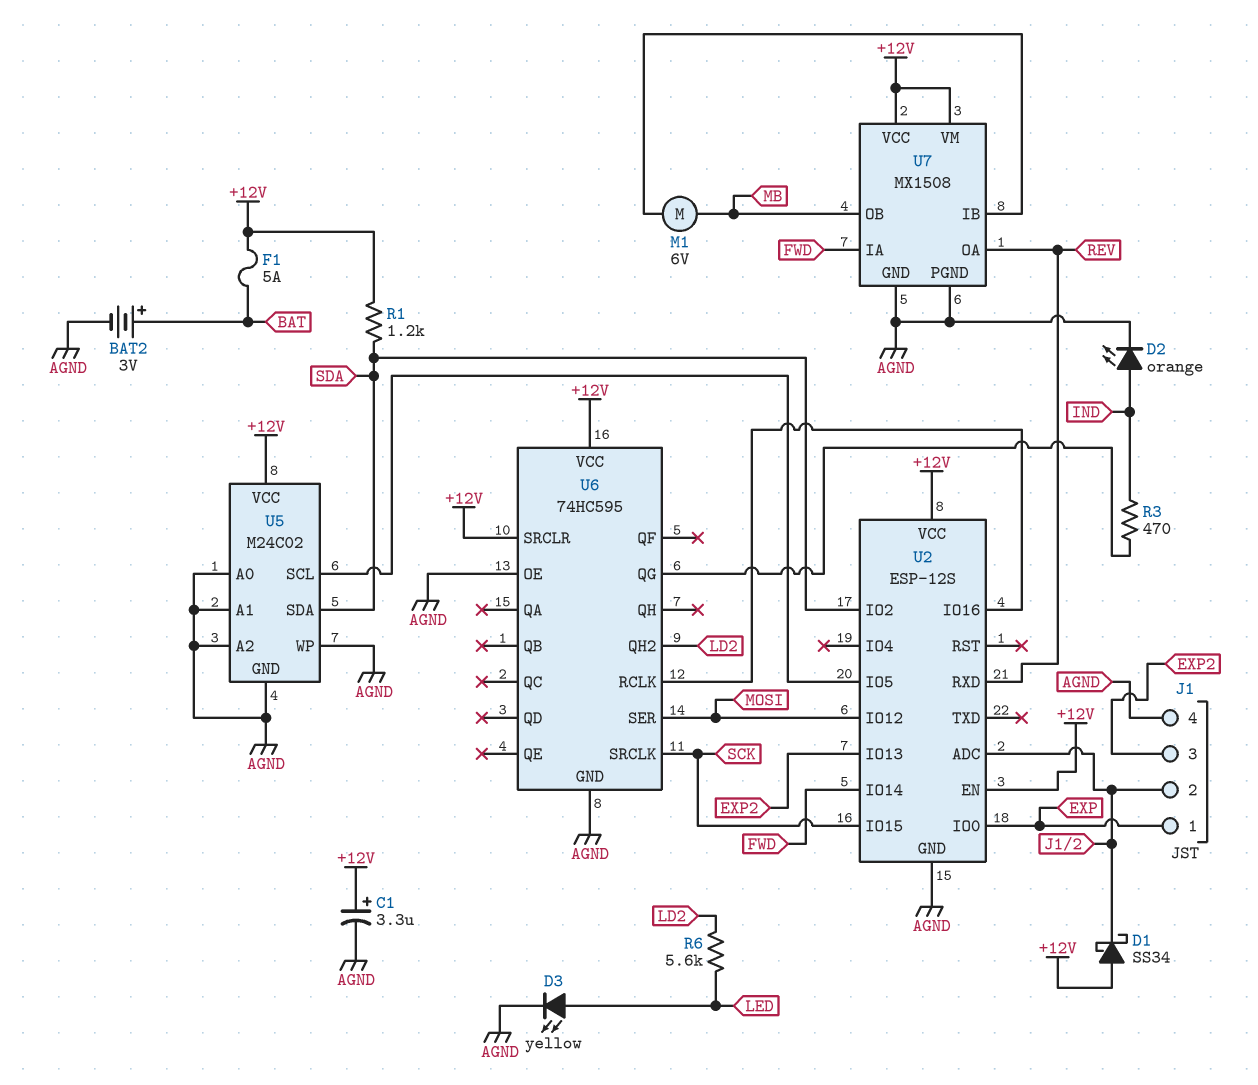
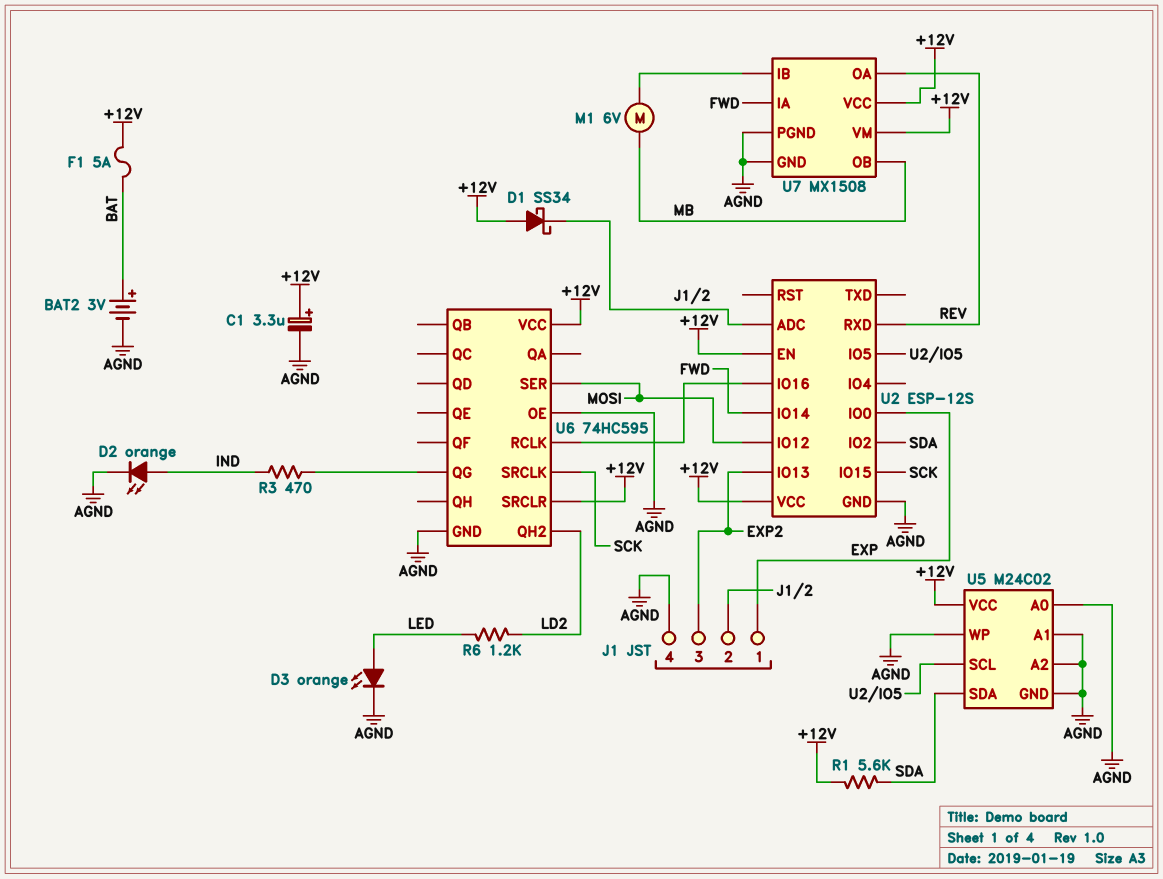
D3: LED yellow (A LED, K AGND) -> LED orange (A LED, K AGND)
R1: 1.2k (+12V, SDA) -> 5.6k (+12V, SDA)
R6: 5.6k (LD2, LED) -> 1.2k (LD2, LED)

